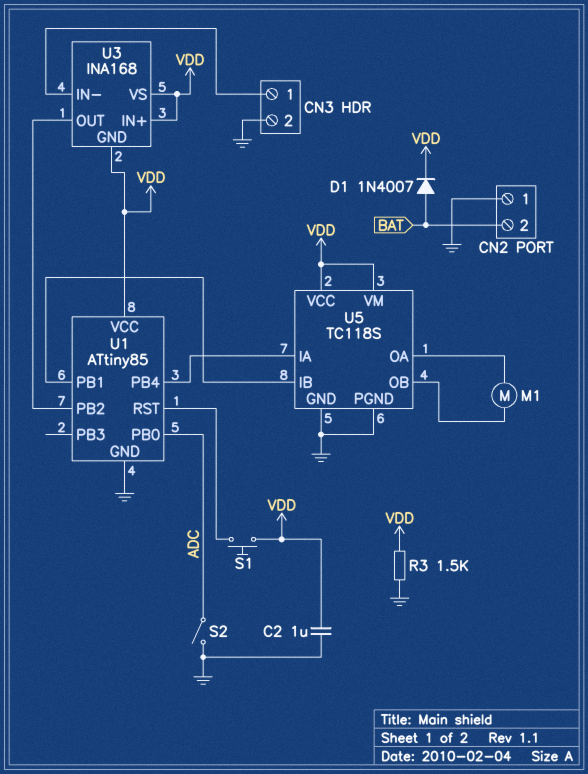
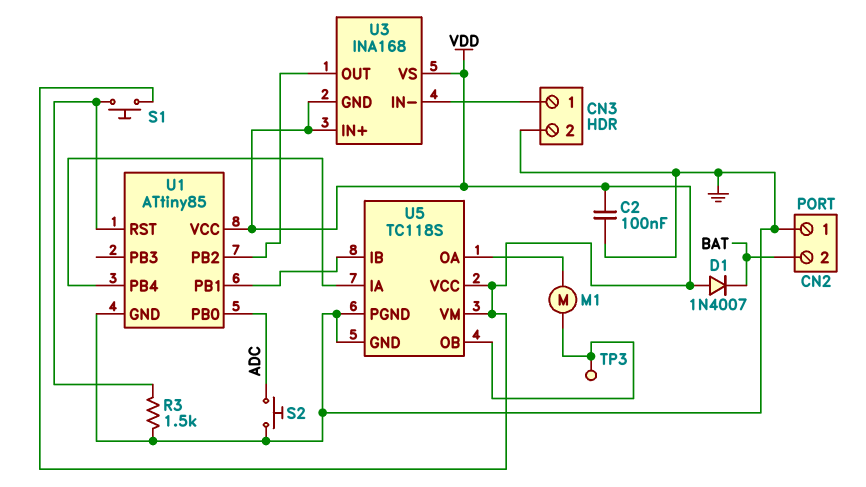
C2: 1uF (GND, VDD) -> 100nF (GND, VDD)
D1: diode 1N4007 (A BAT, K VDD) -> diode 1N4007 (A VDD, K BAT)
R3: 1.5k (GND, VDD) -> 1.5k (GND, U1/RST)
S2: switch (ADC, GND) -> button (ADC, GND)
TP3: none -> test point (U5/OB)

